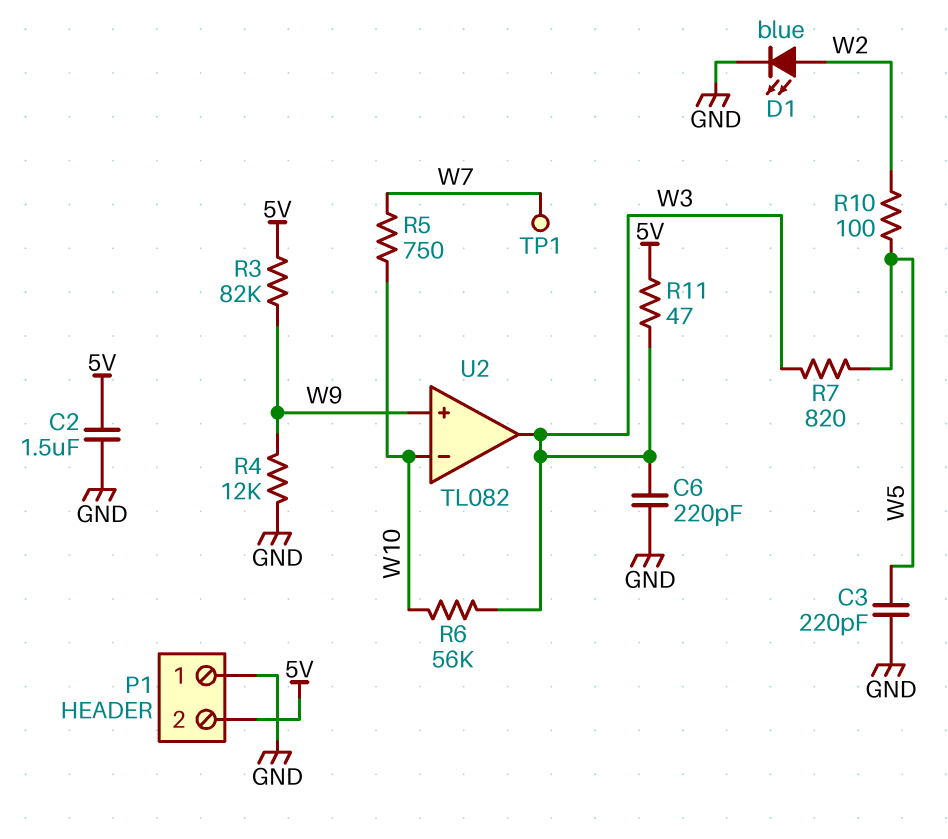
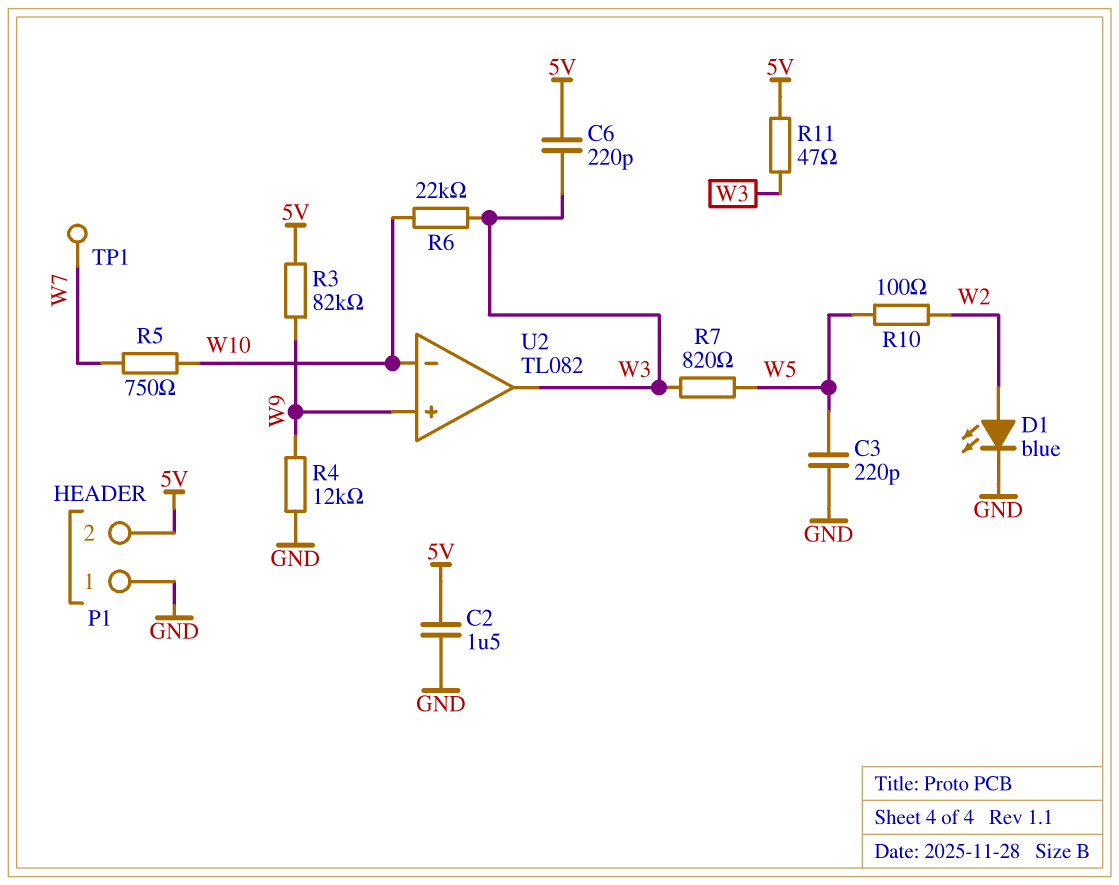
C6: 220pF (GND, W3) -> 220pF (5V, W3)
R6: 56k (W3, W10) -> 22k (W3, W10)

